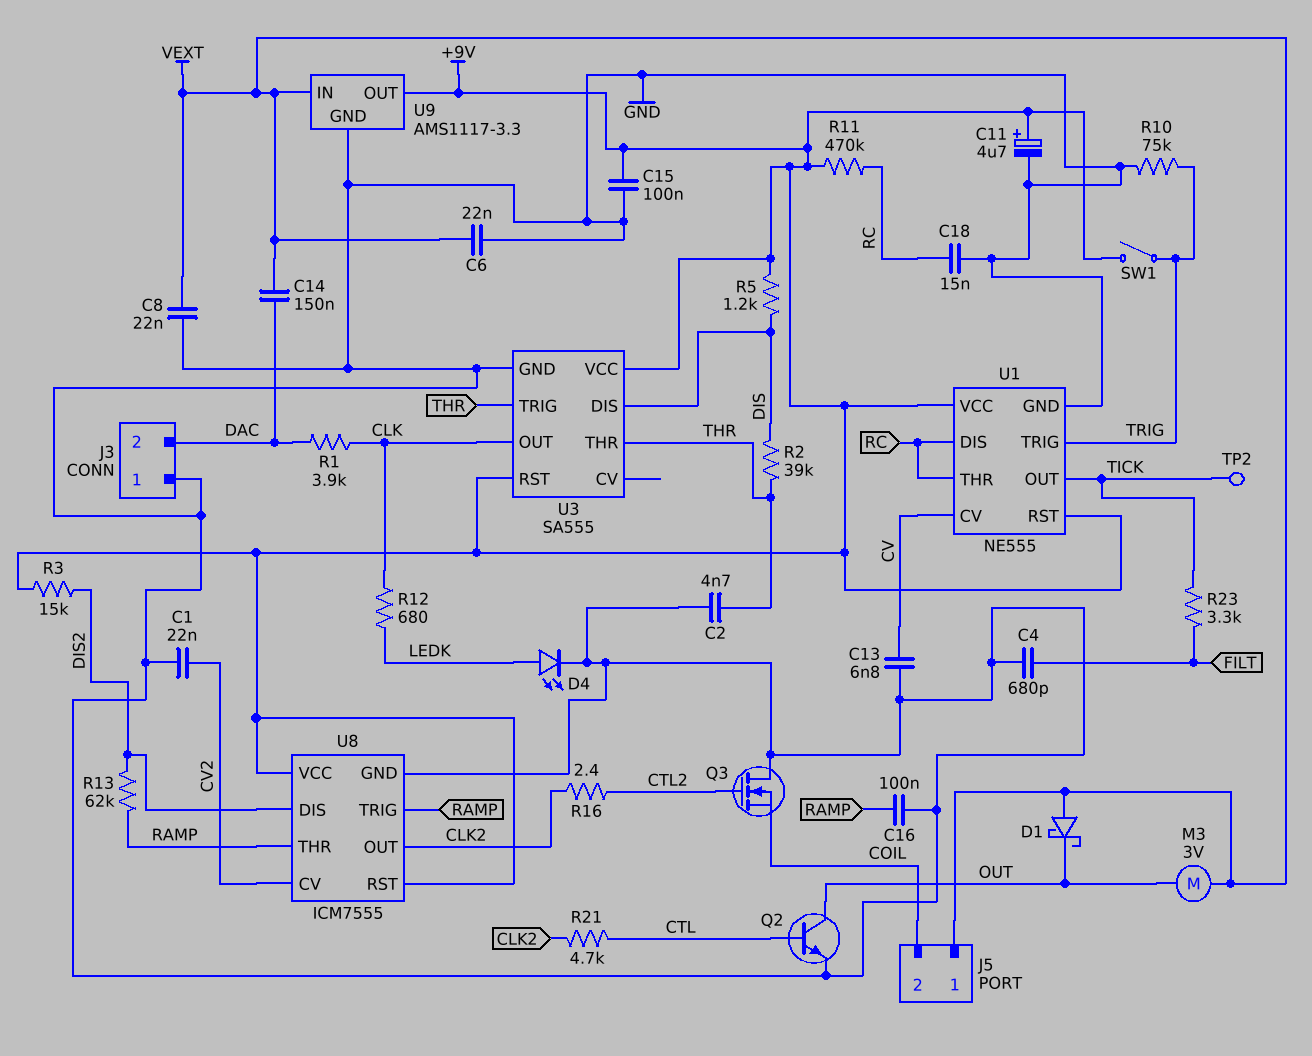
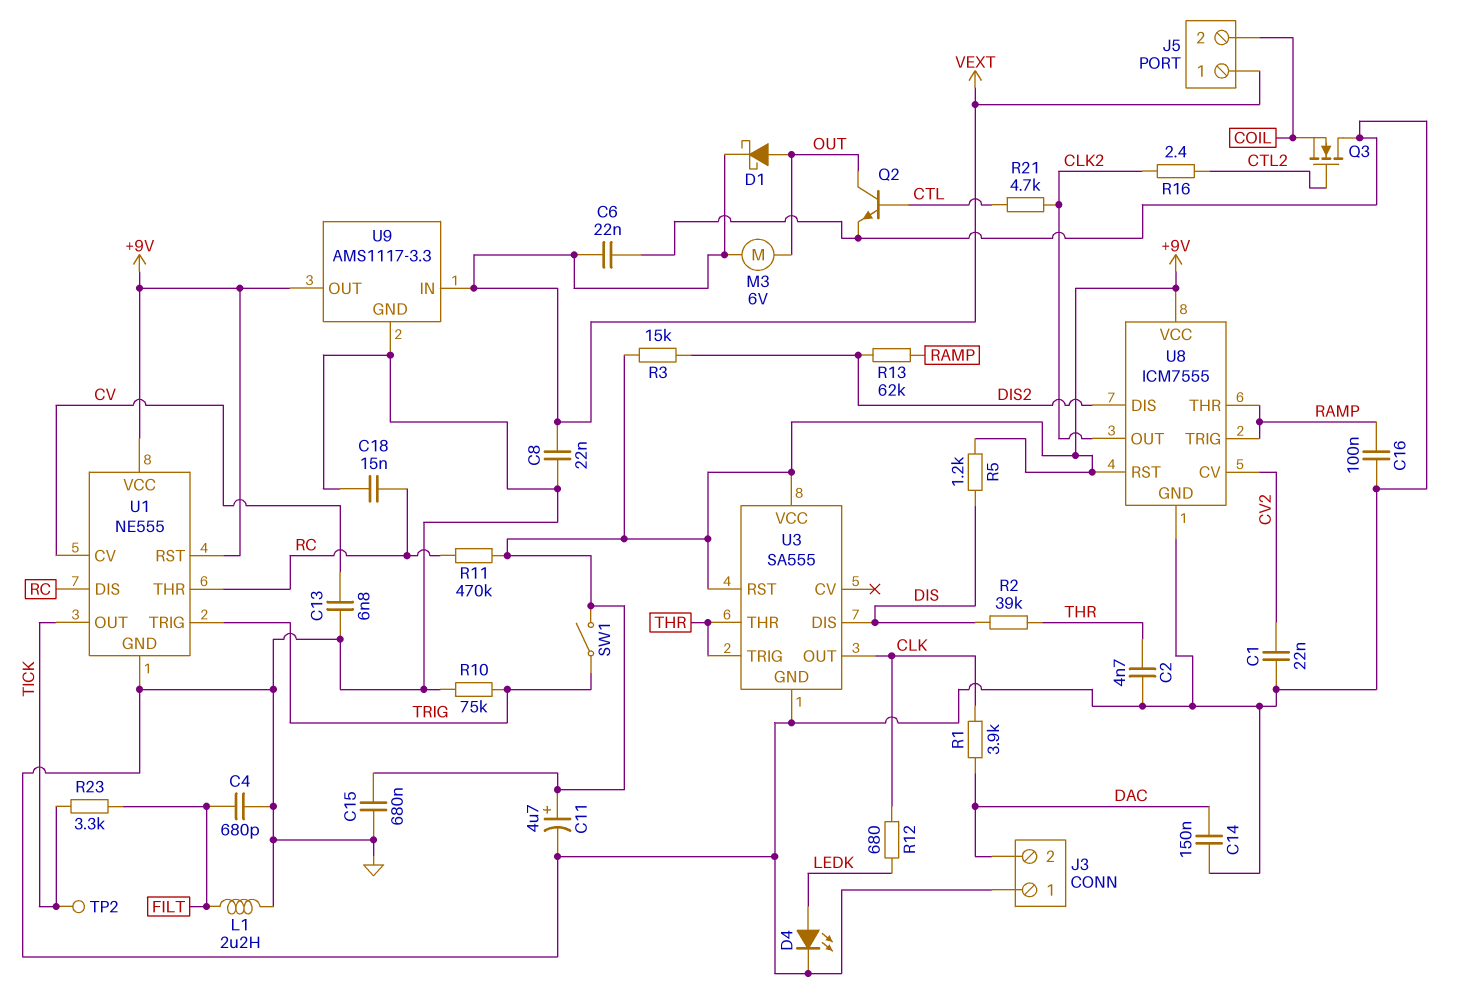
C14: 150nF (DAC, VEXT) -> 150nF (DAC, GND)
C15: 100nF (+9V, GND) -> 680nF (+9V, GND)
D1: schottky (A VEXT, K OUT) -> schottky (A OUT, K VEXT)
L1: none -> 2.2uH (FILT, GND)
M3: motor 3V (OUT, VEXT) -> motor 6V (OUT, VEXT)

